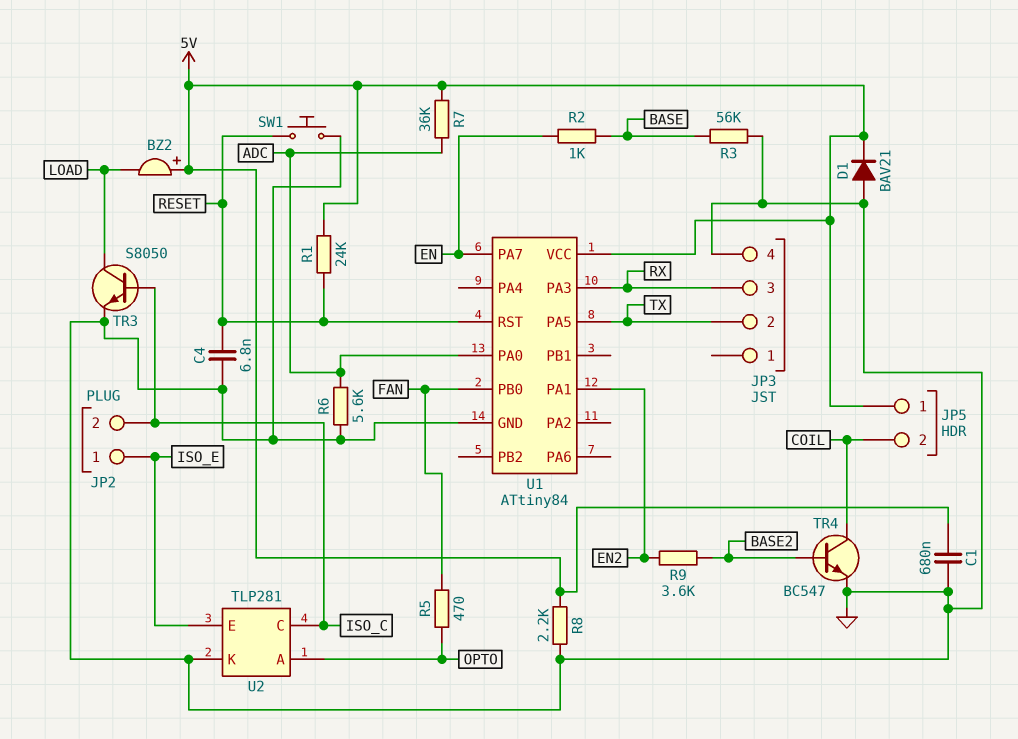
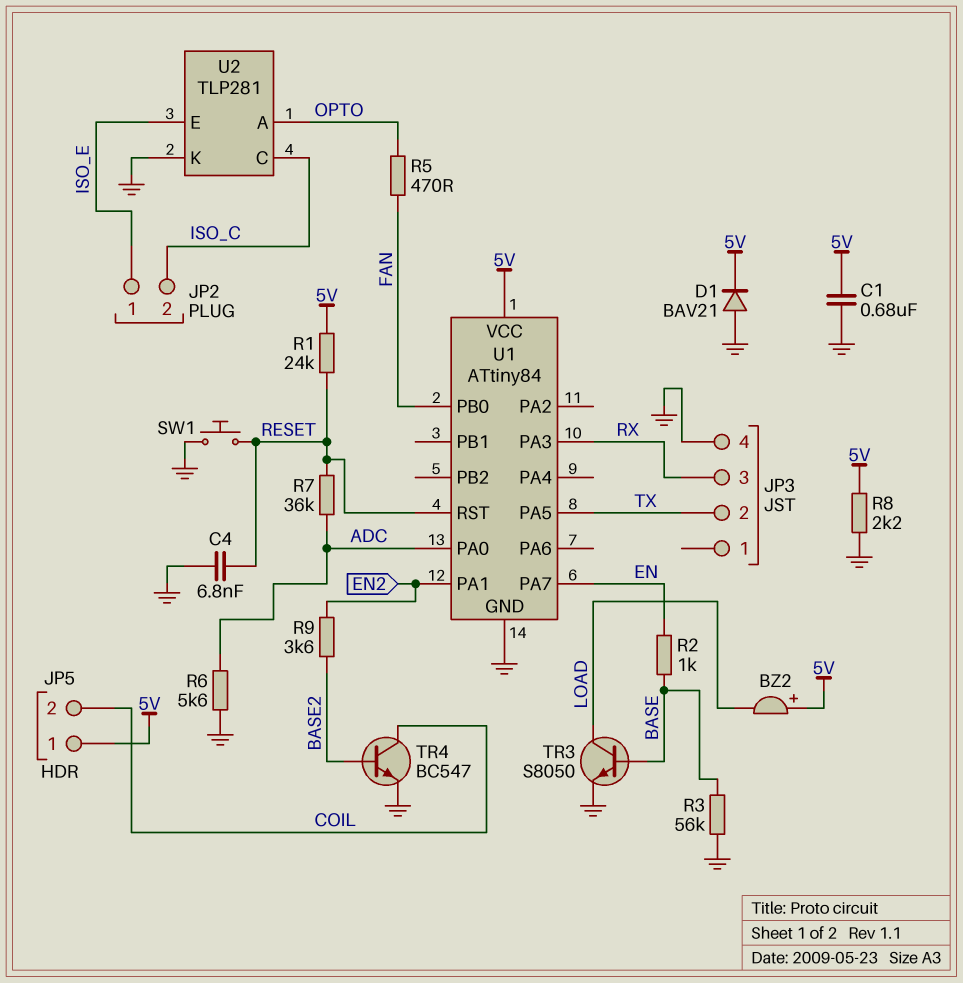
R7: 36k (5V, ADC) -> 36k (ADC, RESET)
TR3: NPN S8050 (B ISO_C, C LOAD, E GND) -> NPN S8050 (B BASE, C LOAD, E GND)

